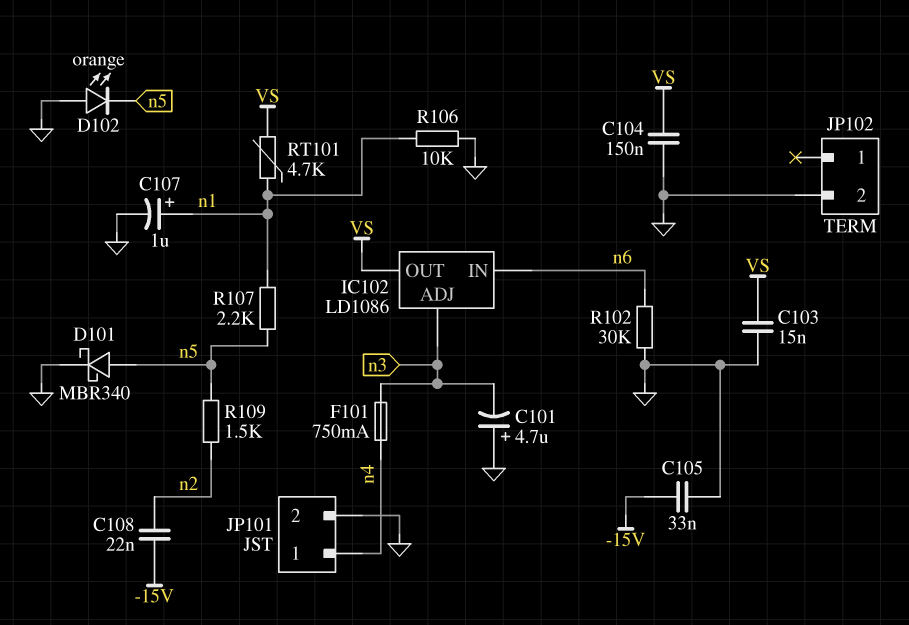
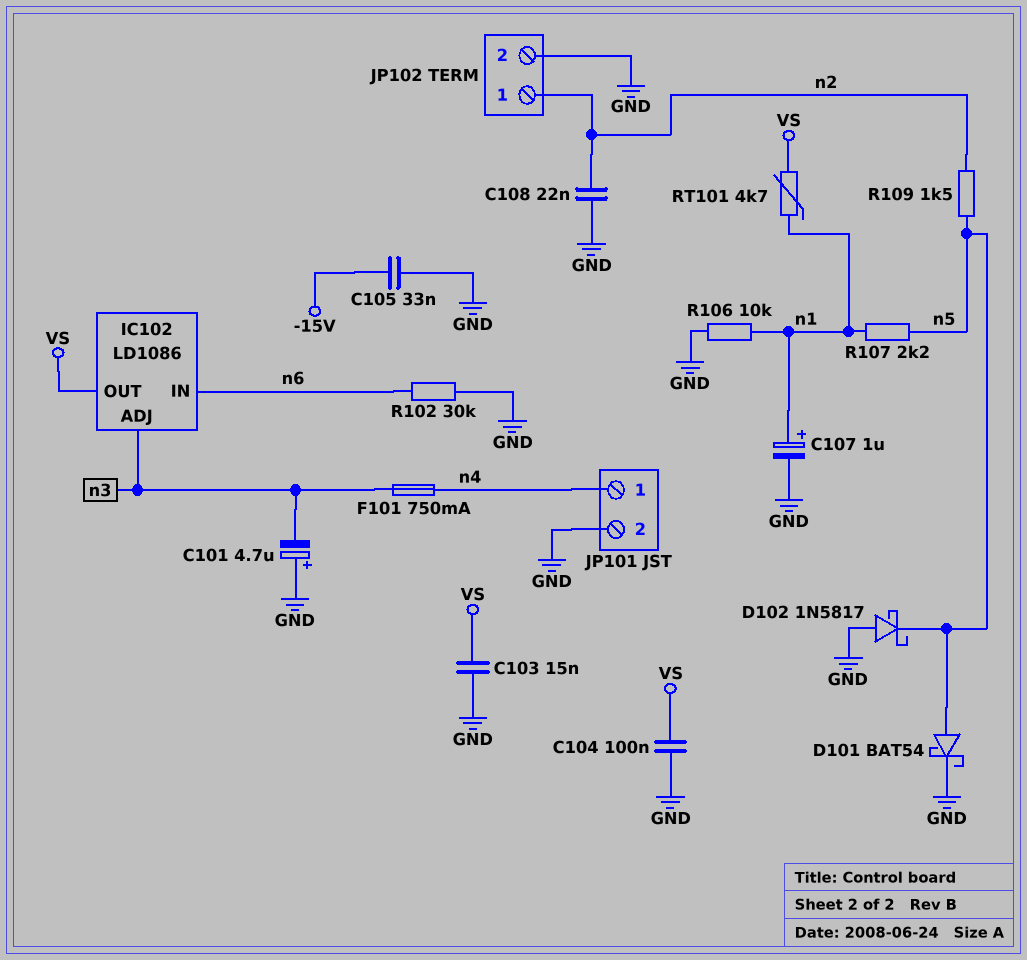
C104: 150nF (GND, VS) -> 100nF (GND, VS)
C108: 22nF (-15V, n2) -> 22nF (GND, n2)
D101: schottky MBR340 (A n5, K GND) -> schottky BAT54 (A n5, K GND)
D102: LED orange (A GND, K n5) -> schottky 1N5817 (A GND, K n5)
JP102 pin 1: none -> n2

